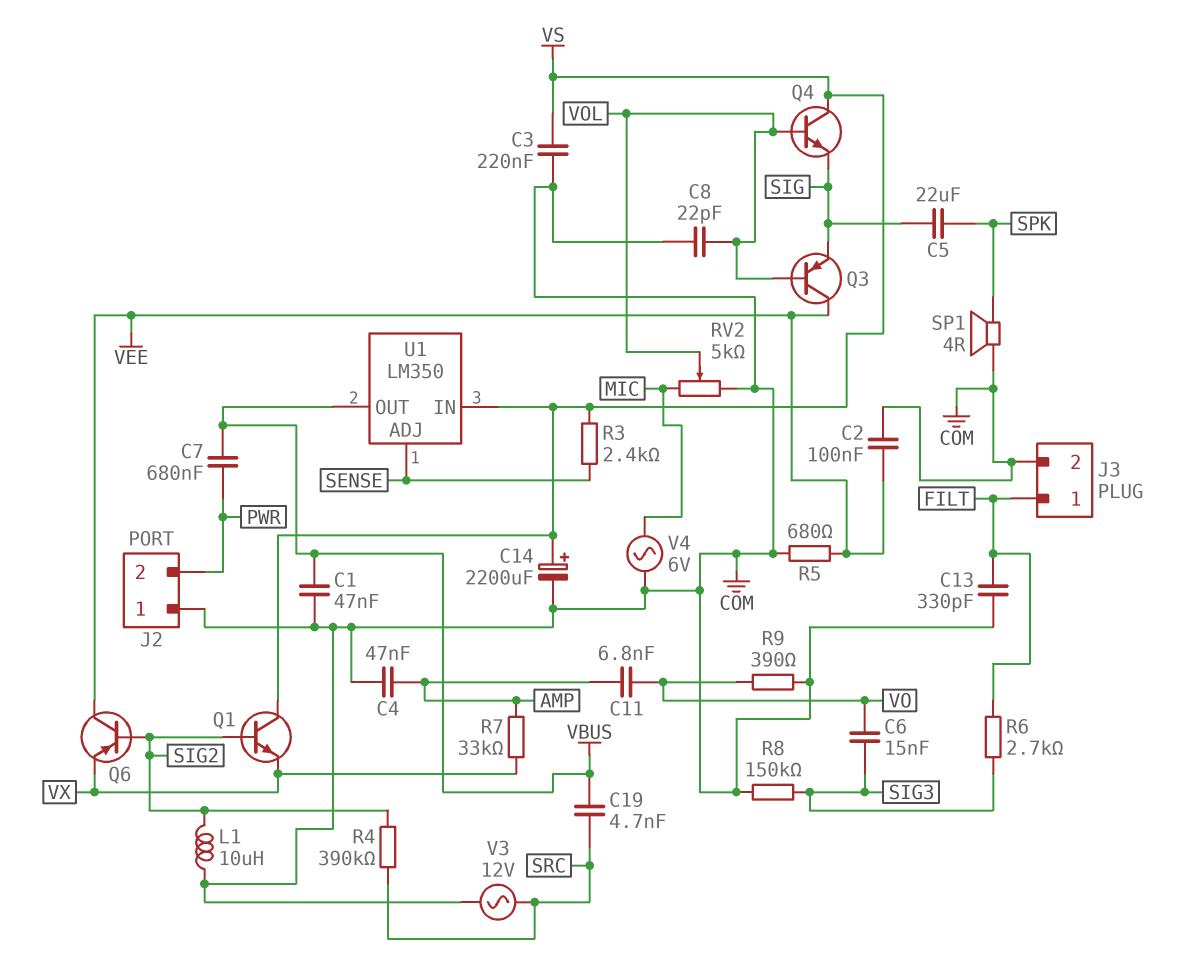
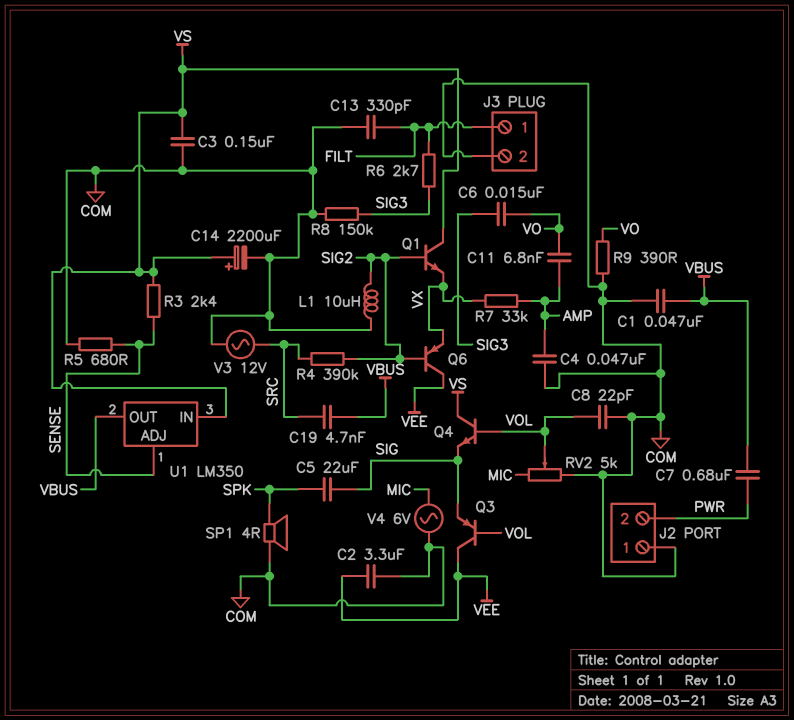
C2: 100nF (COM, VEE) -> 3.3uF (COM, VEE)
C3: 220nF (COM, VS) -> 150nF (COM, VS)
R5: 680 (COM, VEE) -> 680 (COM, SENSE)

